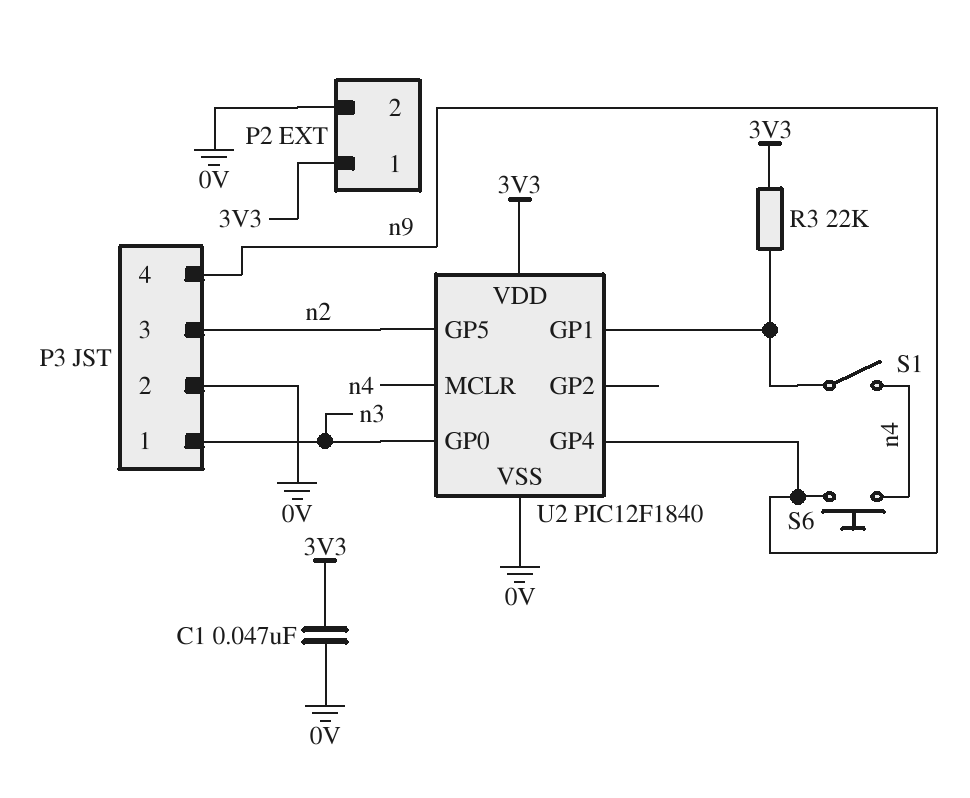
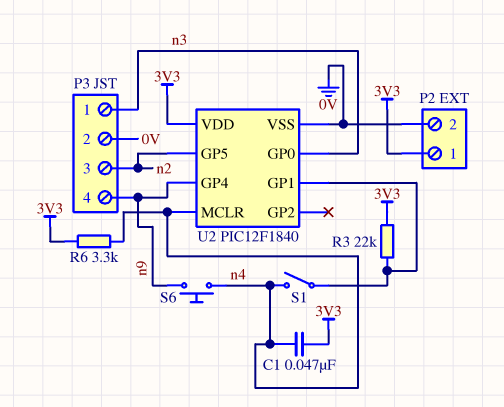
C1: 47nF (0V, 3V3) -> 47nF (3V3, n4)
R6: none -> 3.3k (3V3, n4)

